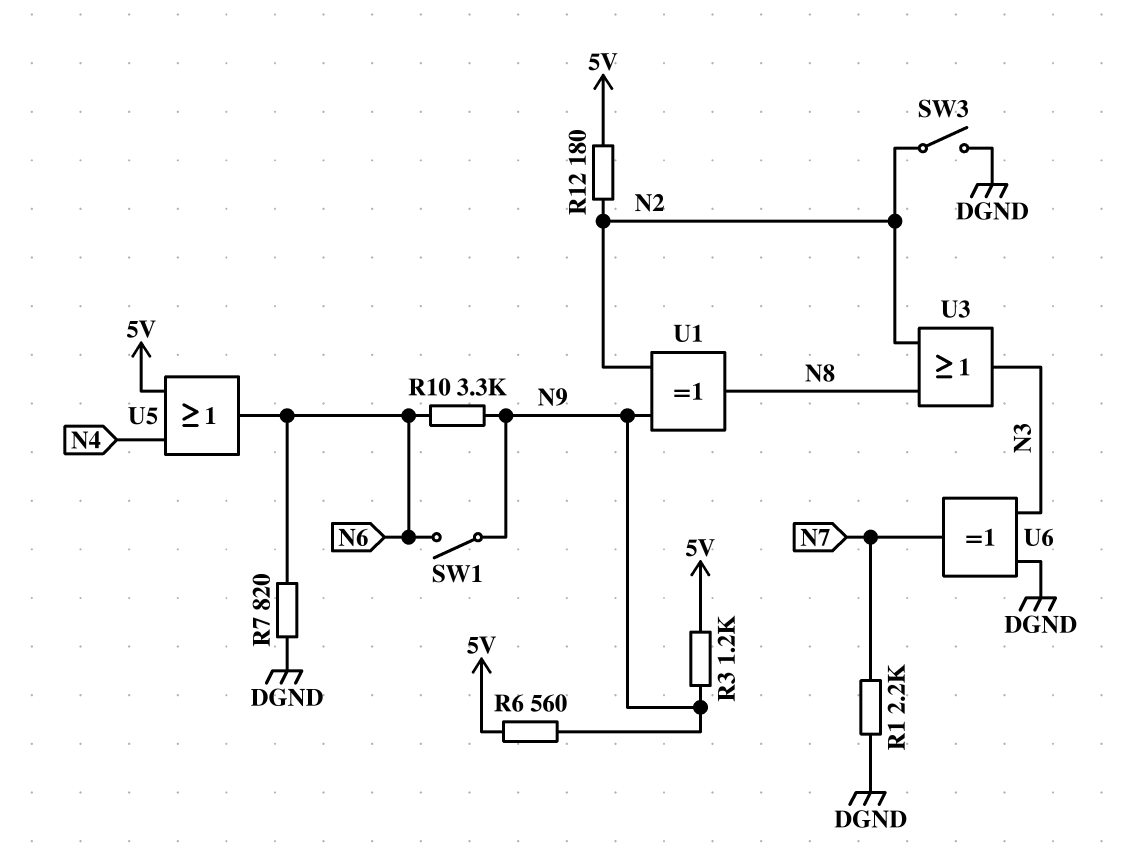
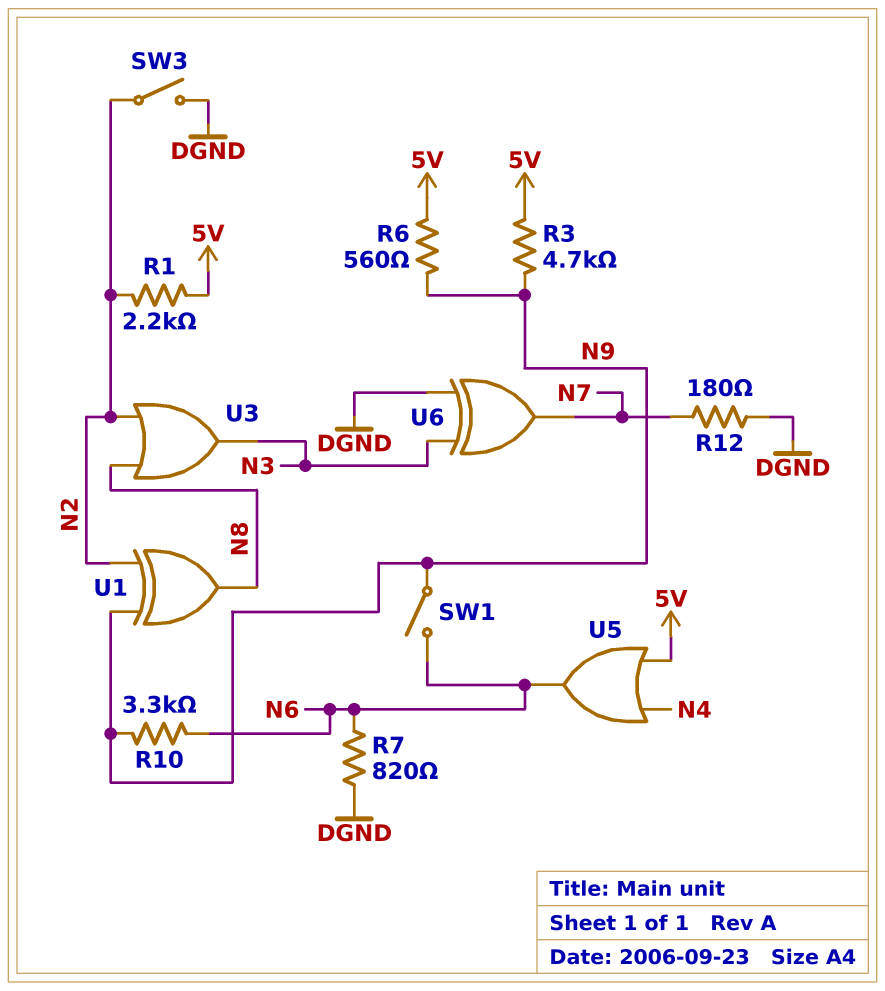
R1: 2.2k (DGND, N7) -> 2.2k (5V, N2)
R3: 1.2k (5V, N9) -> 4.7k (5V, N9)
R12: 180 (5V, N2) -> 180 (DGND, N7)

